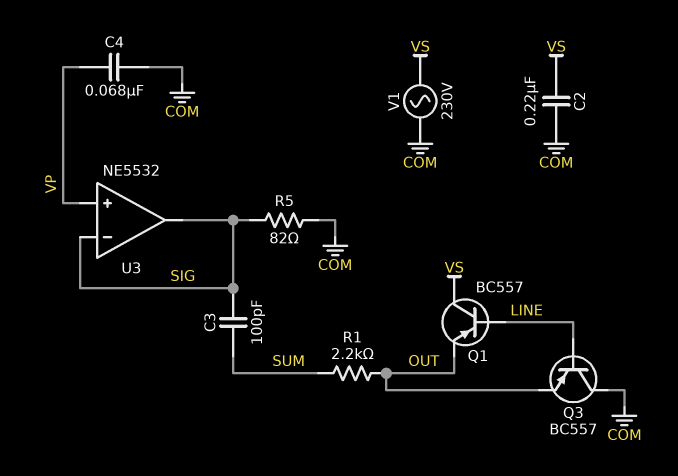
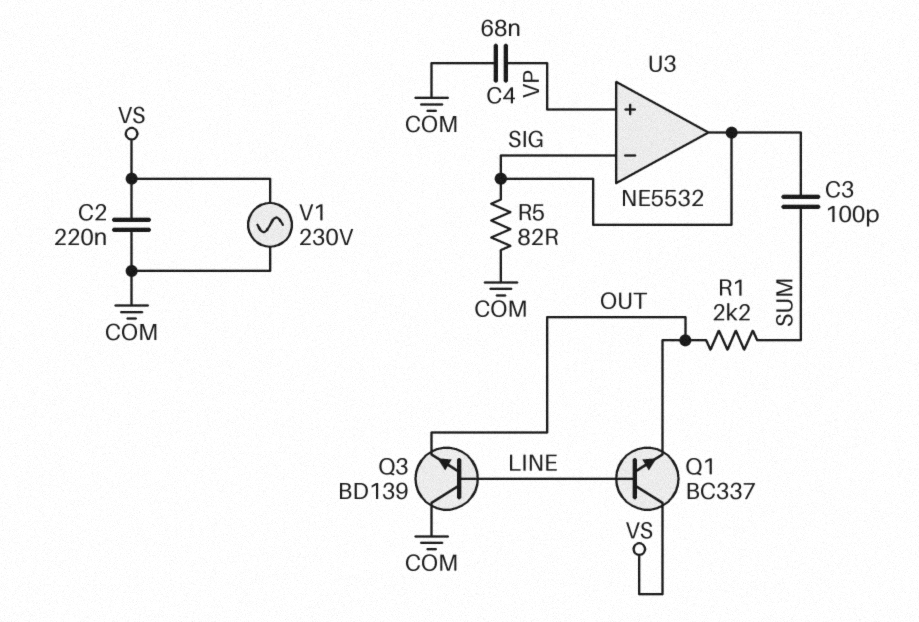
Q1: PNP BC557 (B LINE, C VS, E OUT) -> NPN BC337 (B LINE, C VS, E OUT)
Q3: PNP BC557 (B LINE, C COM, E OUT) -> NPN BD139 (B LINE, C COM, E OUT)

